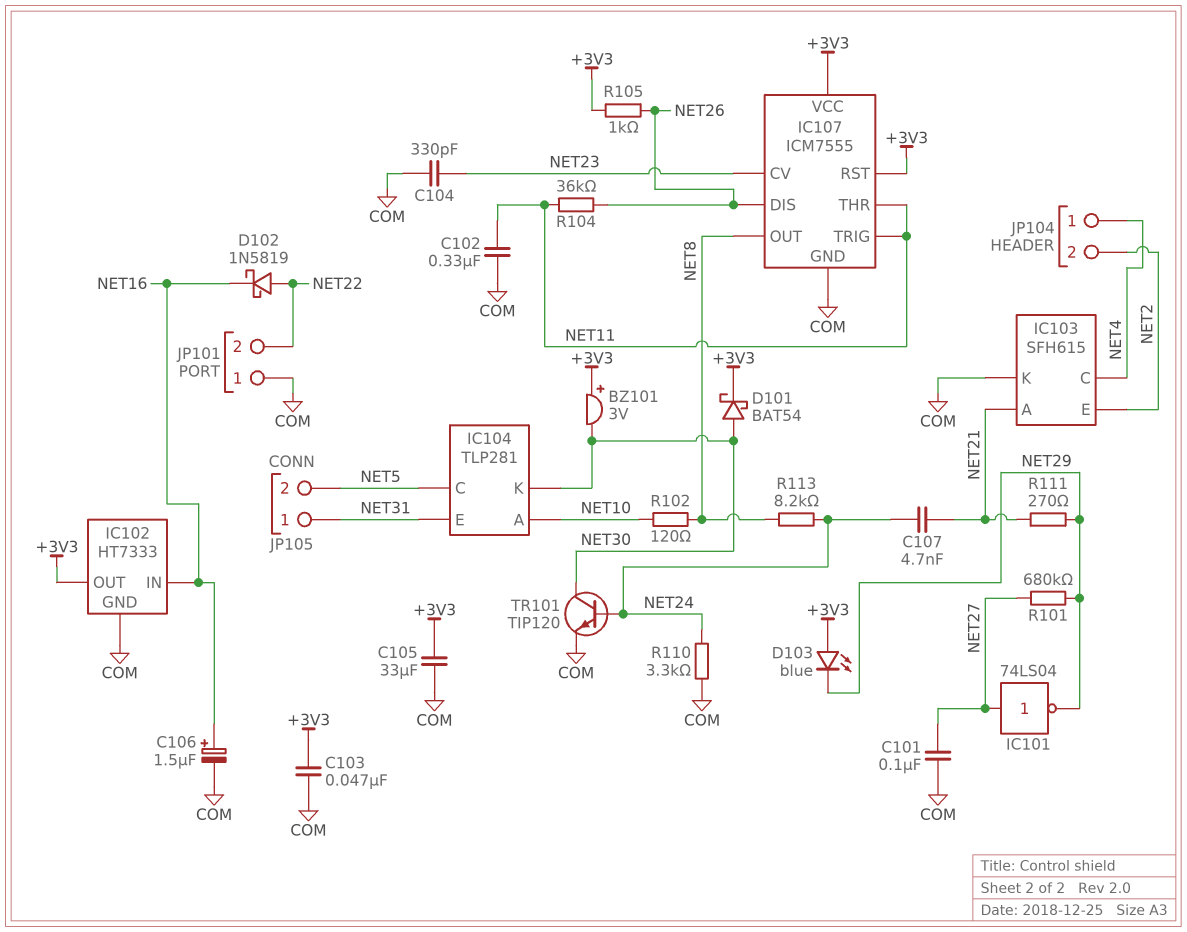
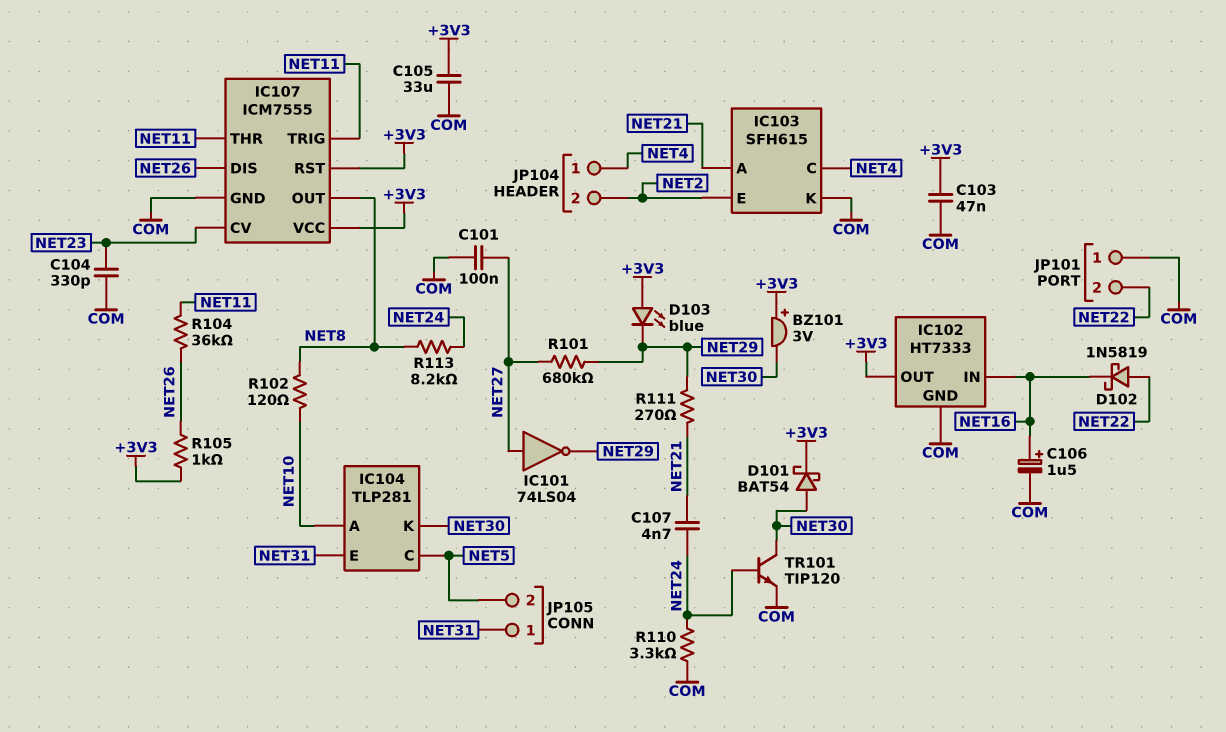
C102: 330nF (COM, NET11) -> none

